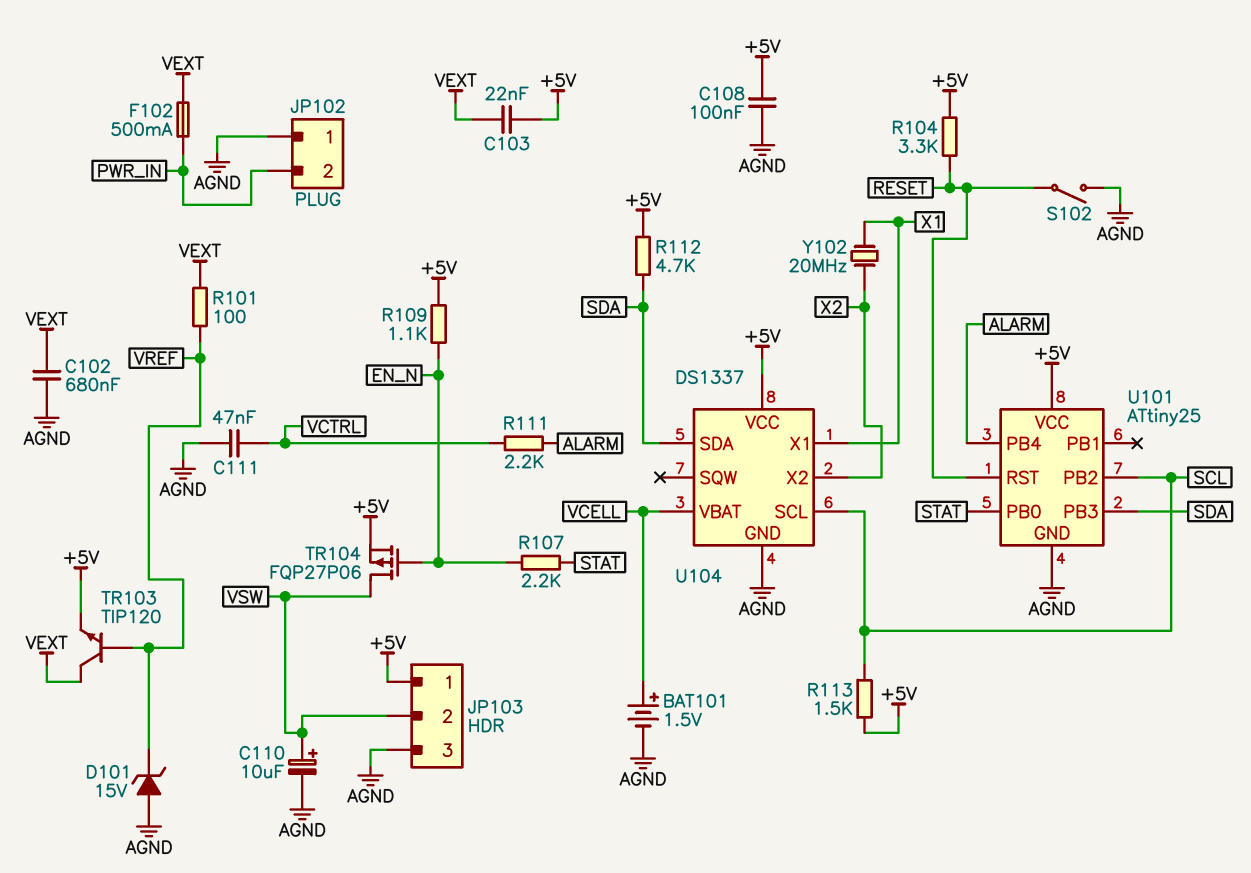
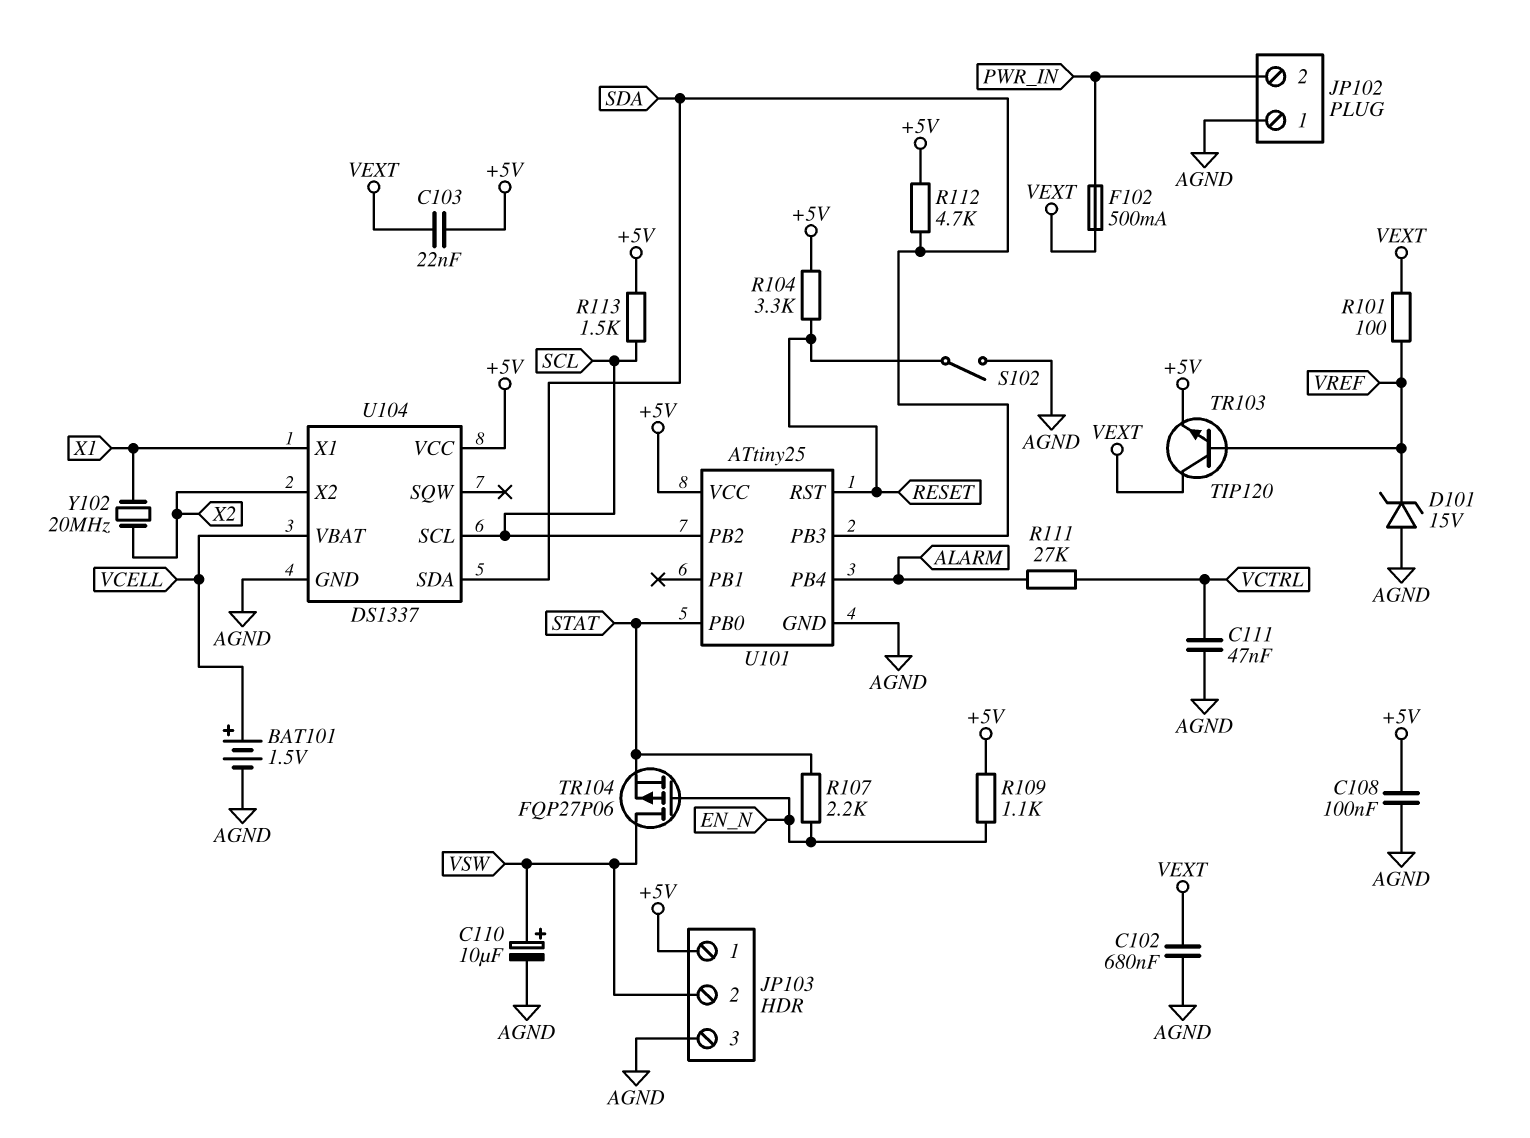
R111: 2.2k (ALARM, VCTRL) -> 27k (ALARM, VCTRL)
TR104: PMOS FQP27P06 (G EN_N, D VSW, S +5V) -> PMOS FQP27P06 (G EN_N, D VSW, S STAT)

